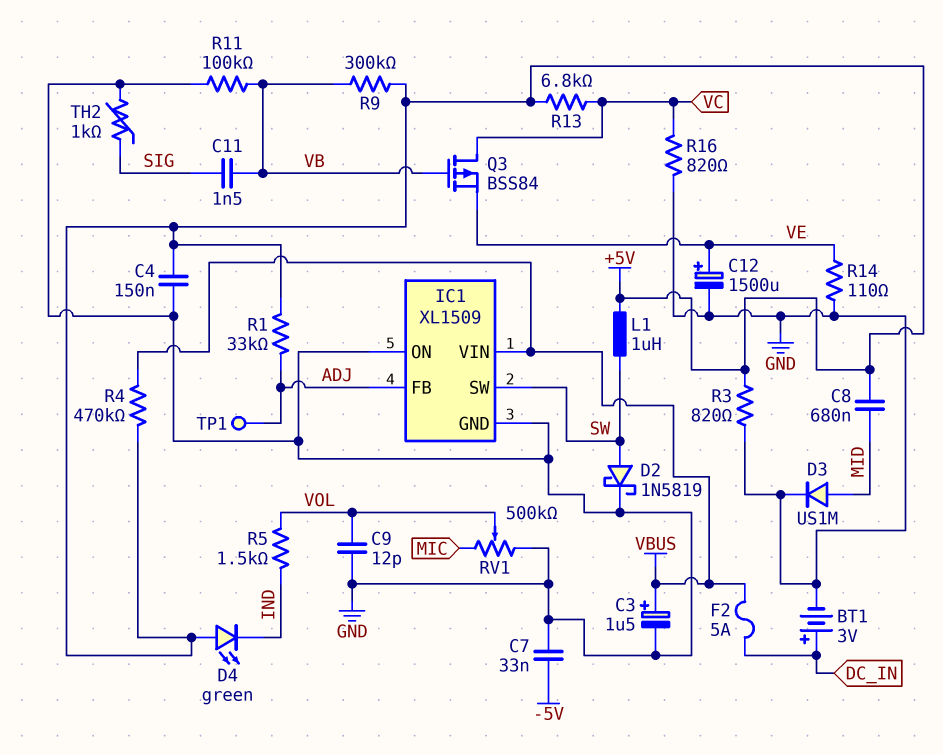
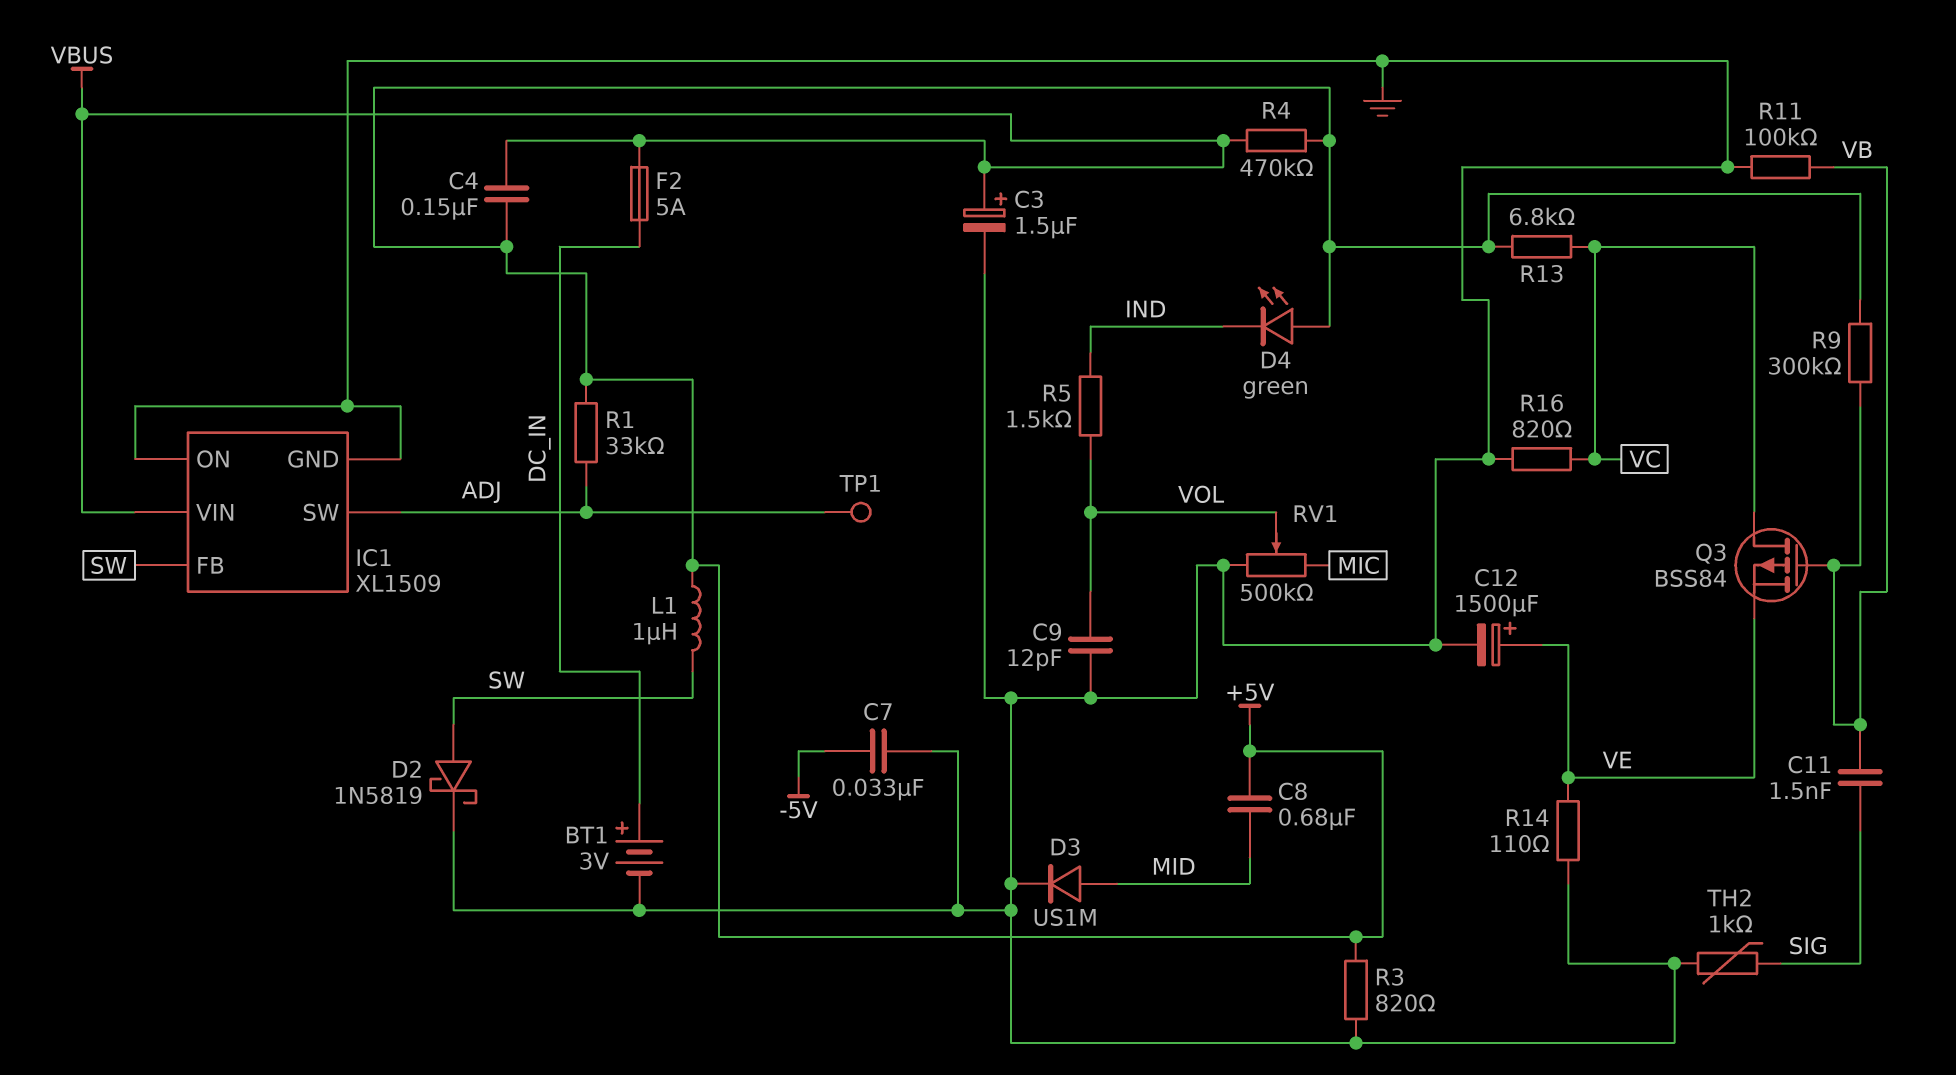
C4: 150nF (+5V, GND) -> 150nF (+5V, VBUS)
IC1 pin FB: ADJ -> SW
IC1 pin SW: SW -> ADJ

